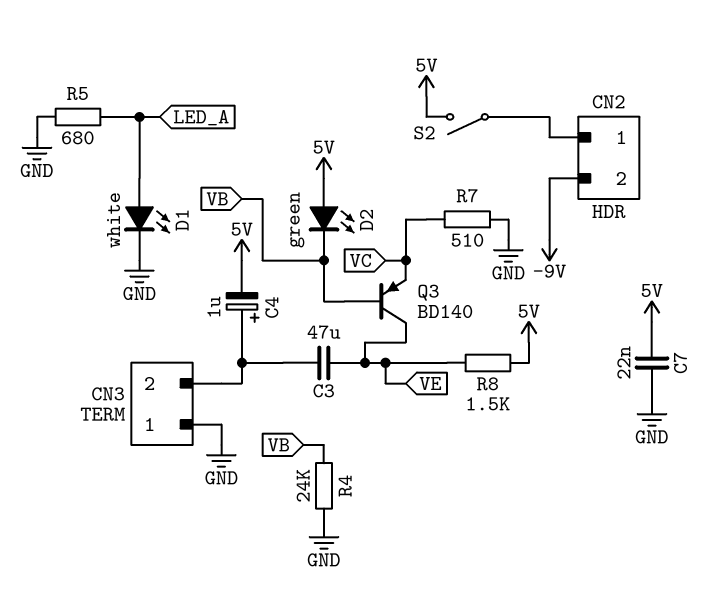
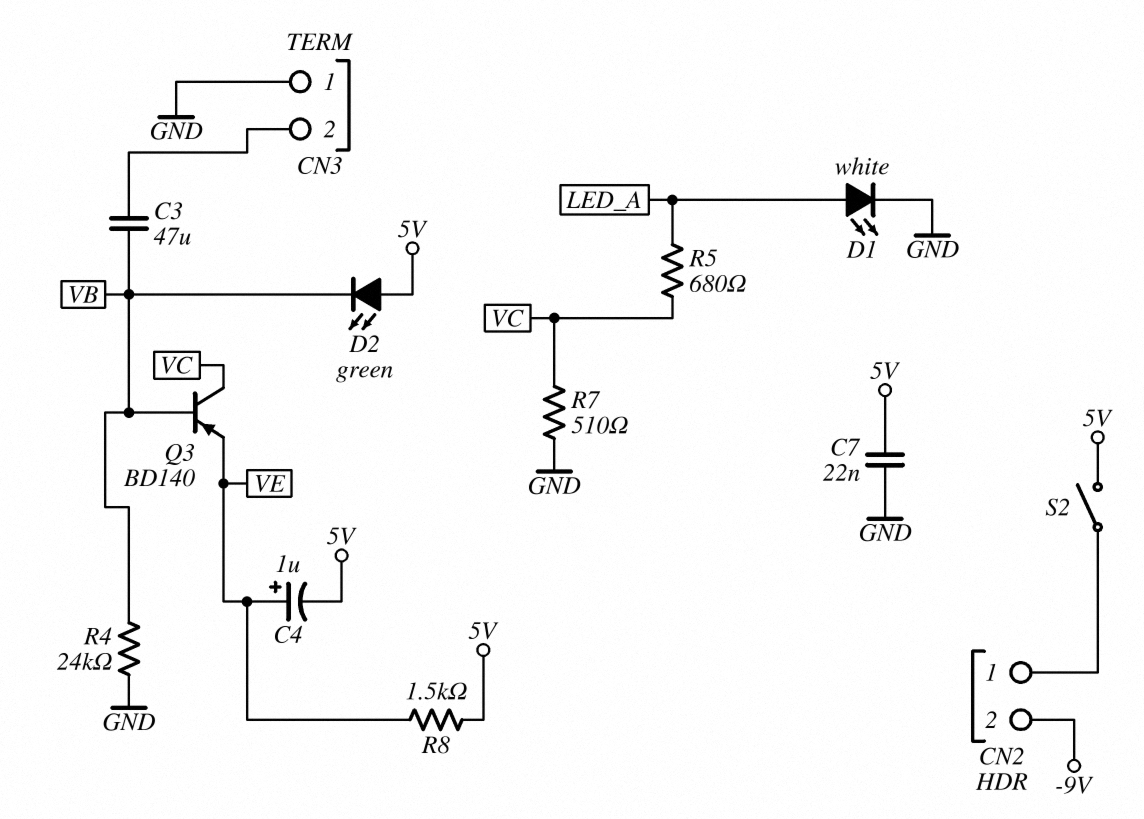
C3: 47uF (CN3/2, VE) -> 47uF (CN3/2, VB)
C4: 1uF (plus CN3/2, minus 5V) -> 1uF (plus VE, minus 5V)
Q3: PNP BD140 (B VB, C VE, E VC) -> PNP BD140 (B VB, C VC, E VE)
R5: 680 (GND, LED_A) -> 680 (LED_A, VC)

